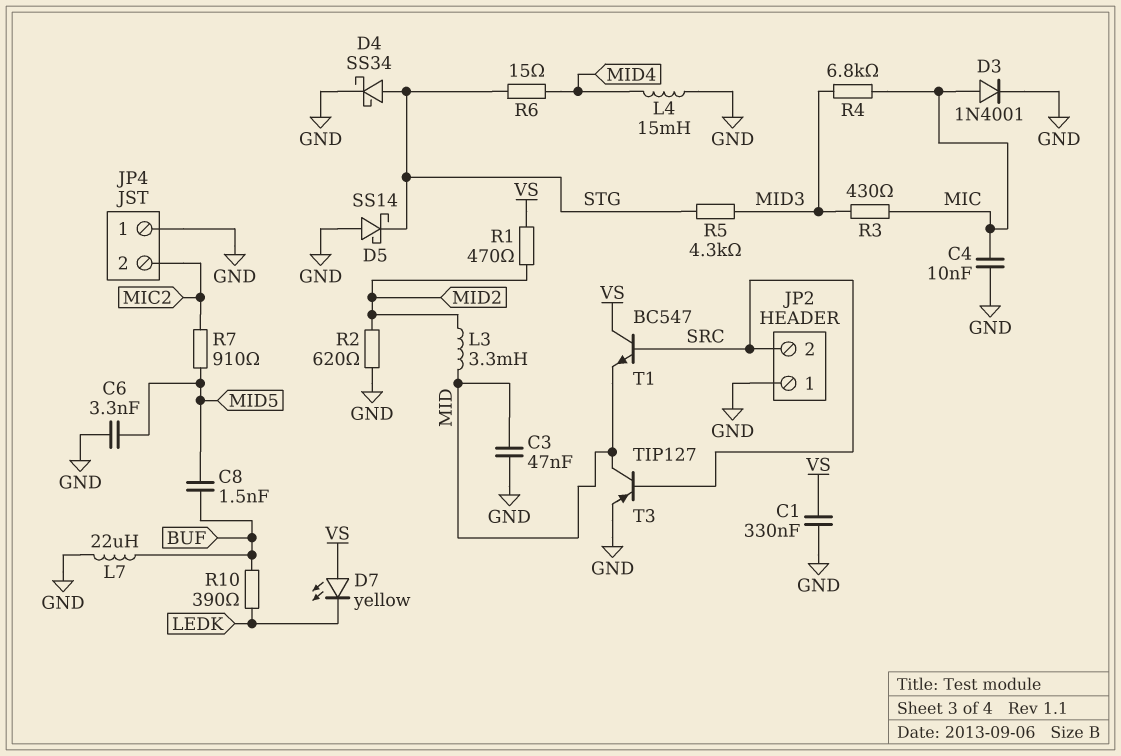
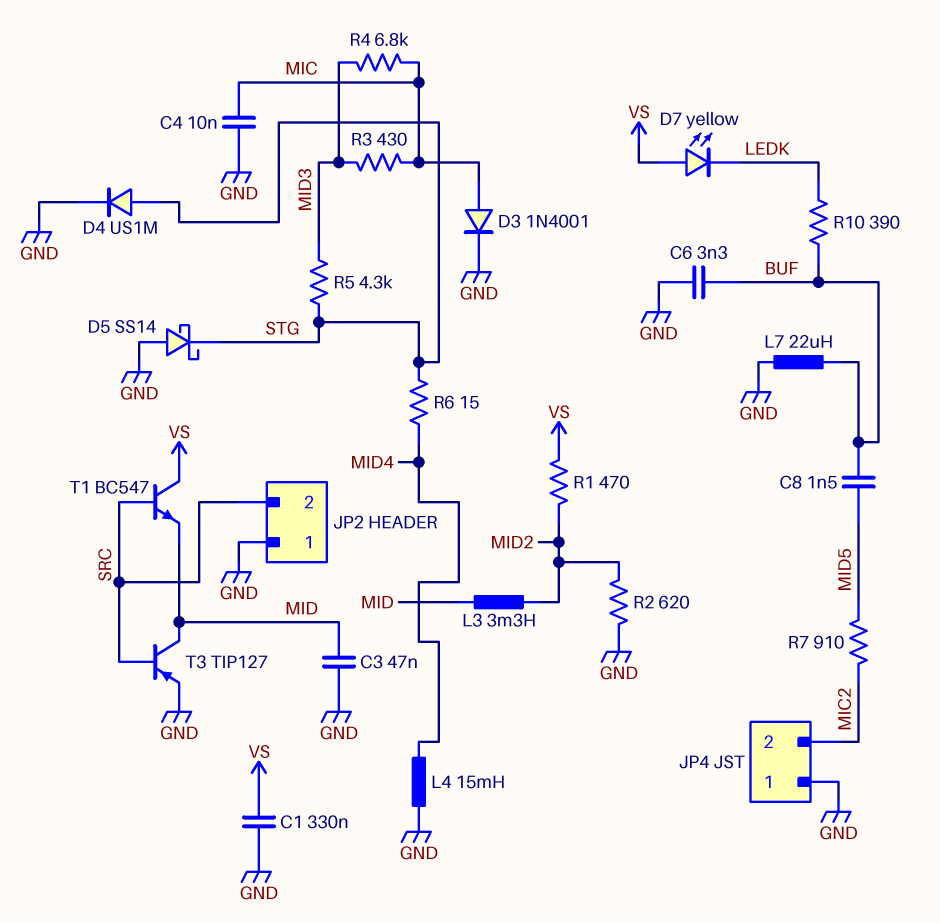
C6: 3.3nF (GND, MID5) -> 3.3nF (BUF, GND)
D4: schottky SS34 (A STG, K GND) -> diode US1M (A STG, K GND)

